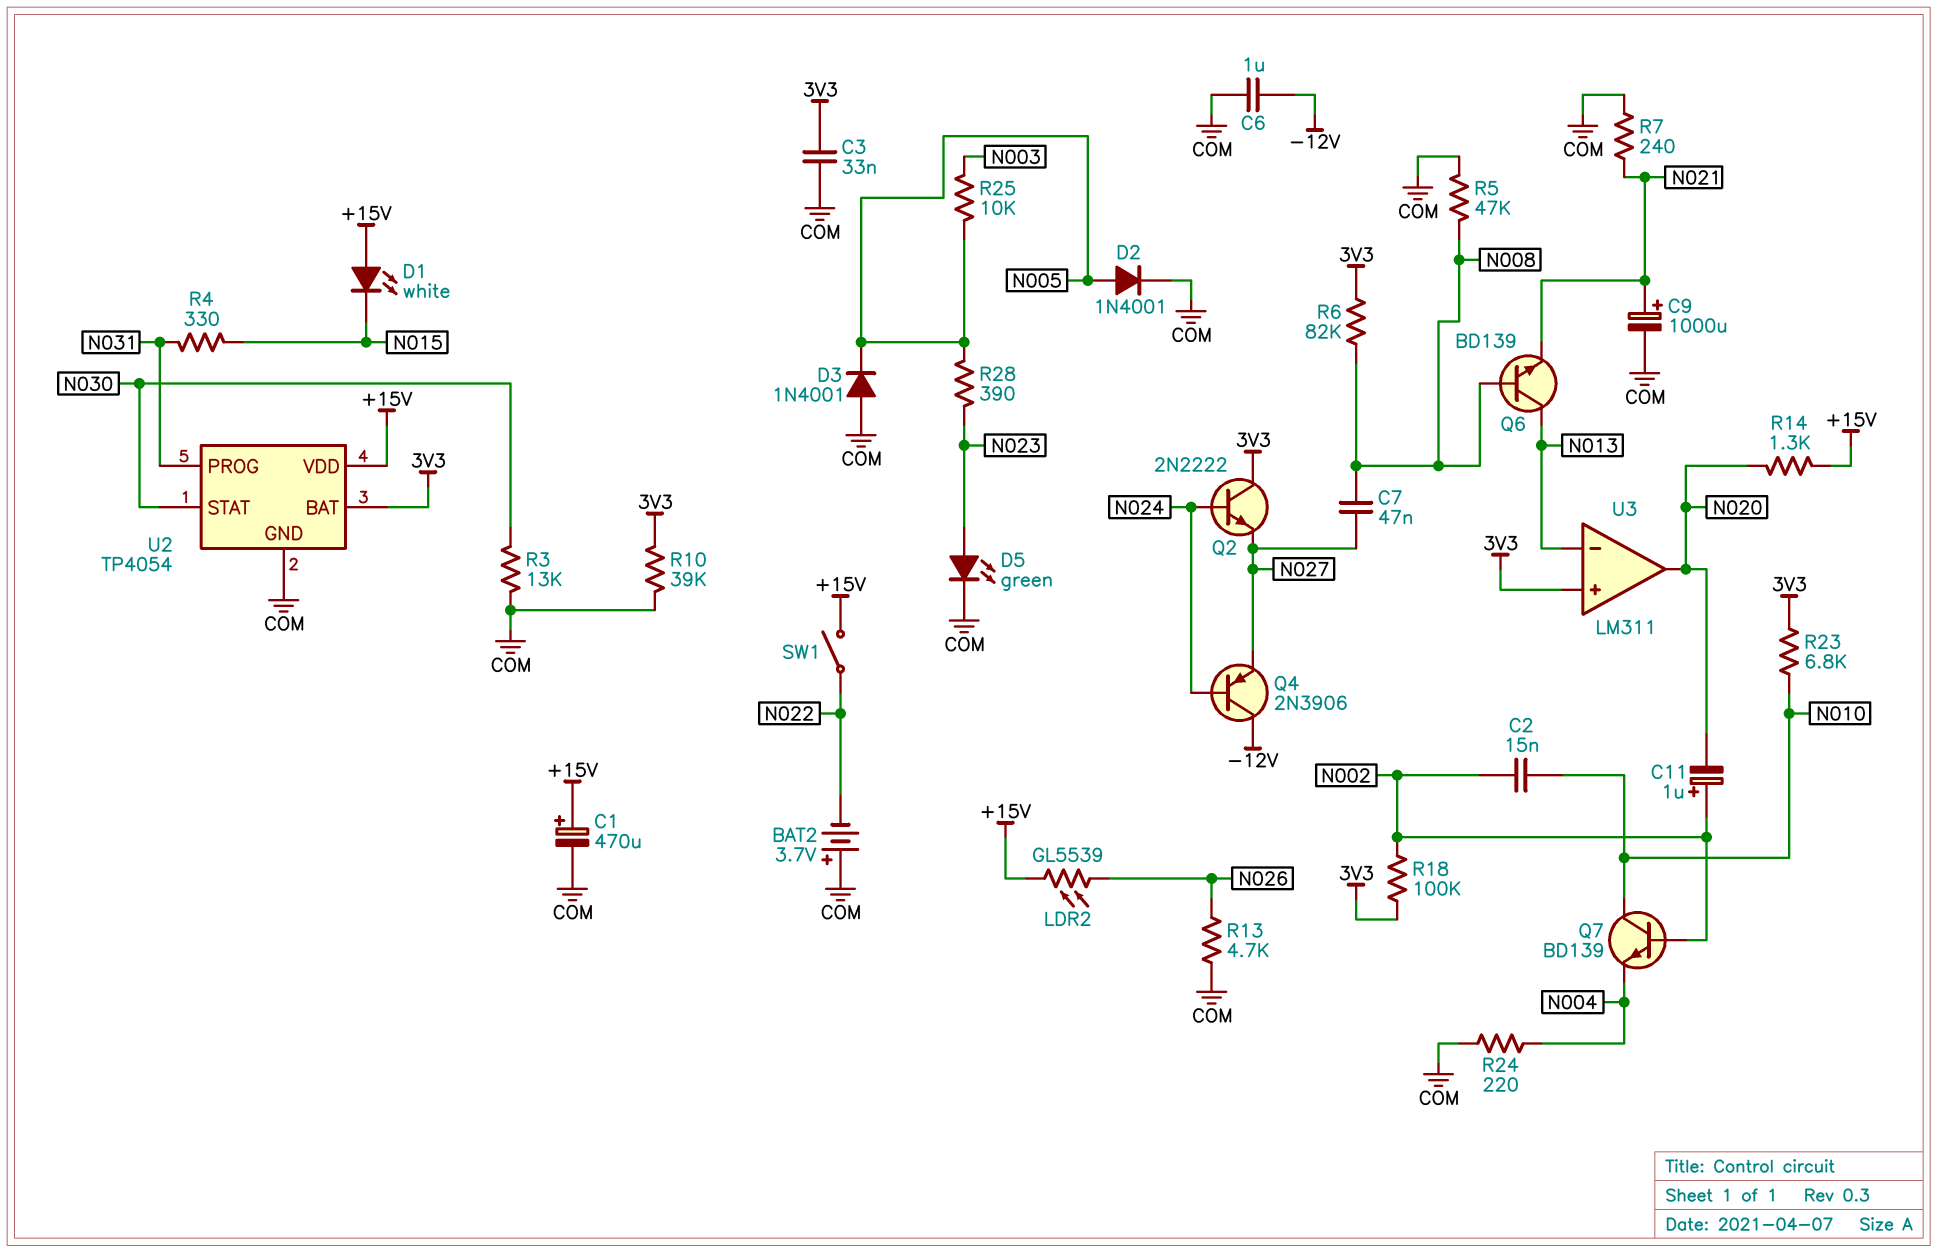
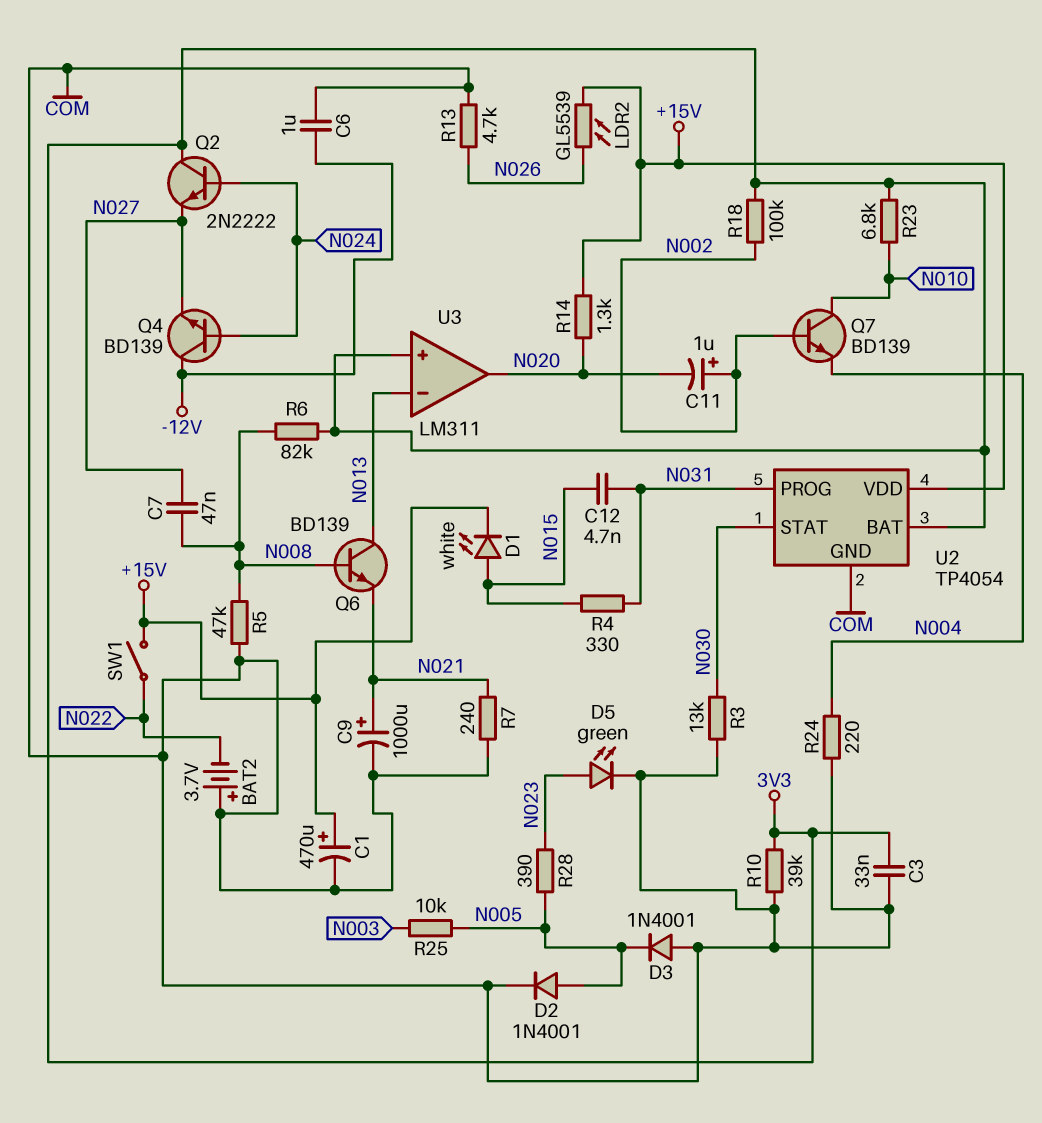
C2: 15nF (N002, N010) -> none
C12: none -> 4.7nF (N015, N031)
D1: LED white (A +15V, K N015) -> LED white (A N015, K +15V)
Q4: PNP 2N3906 (B N024, C -12V, E N027) -> NPN BD139 (B N024, C -12V, E N027)

